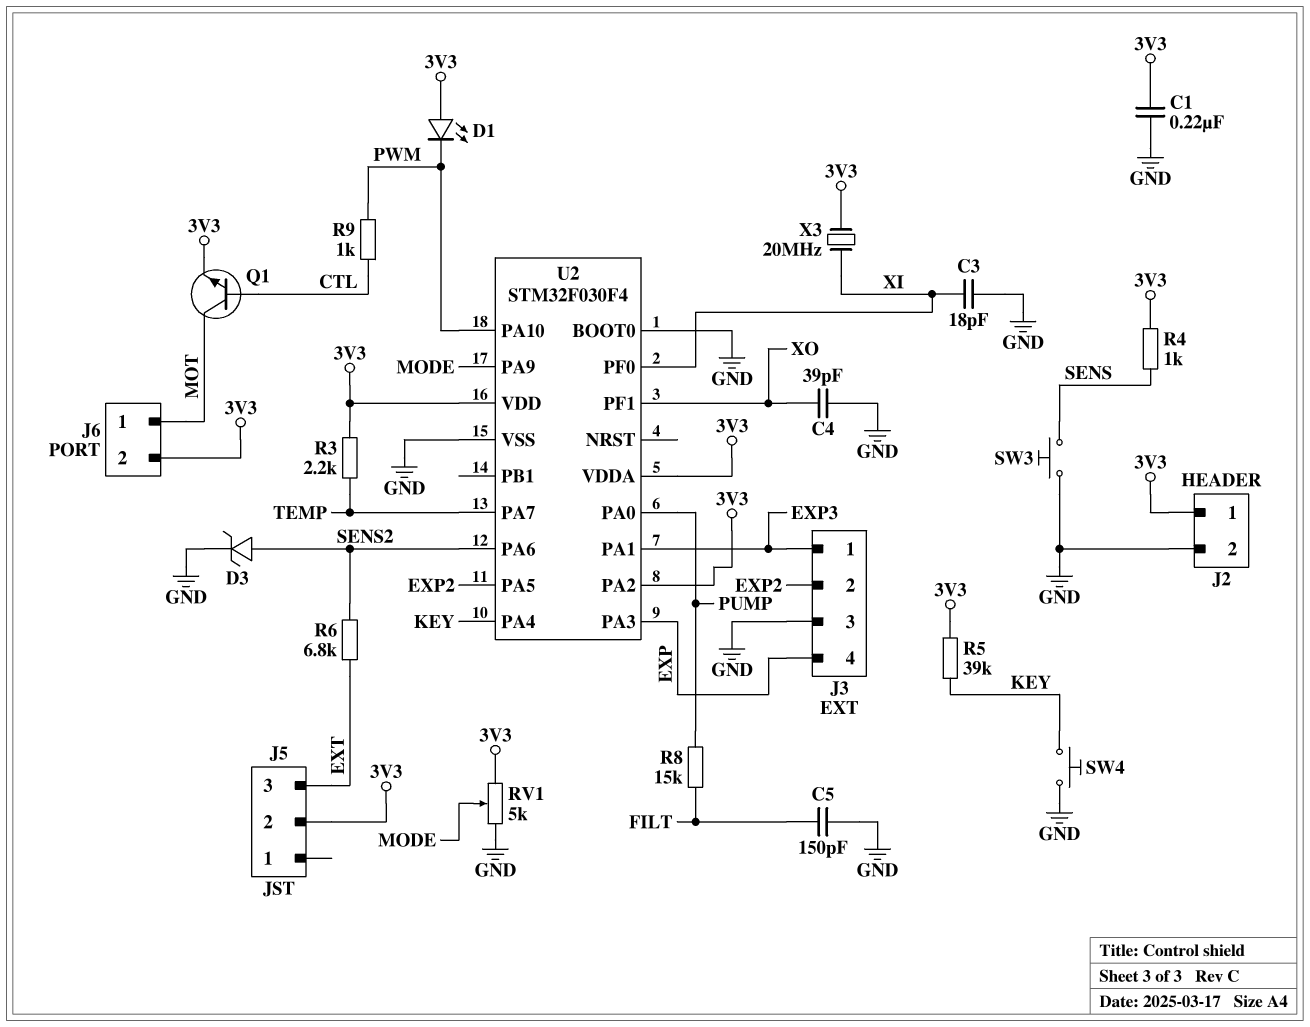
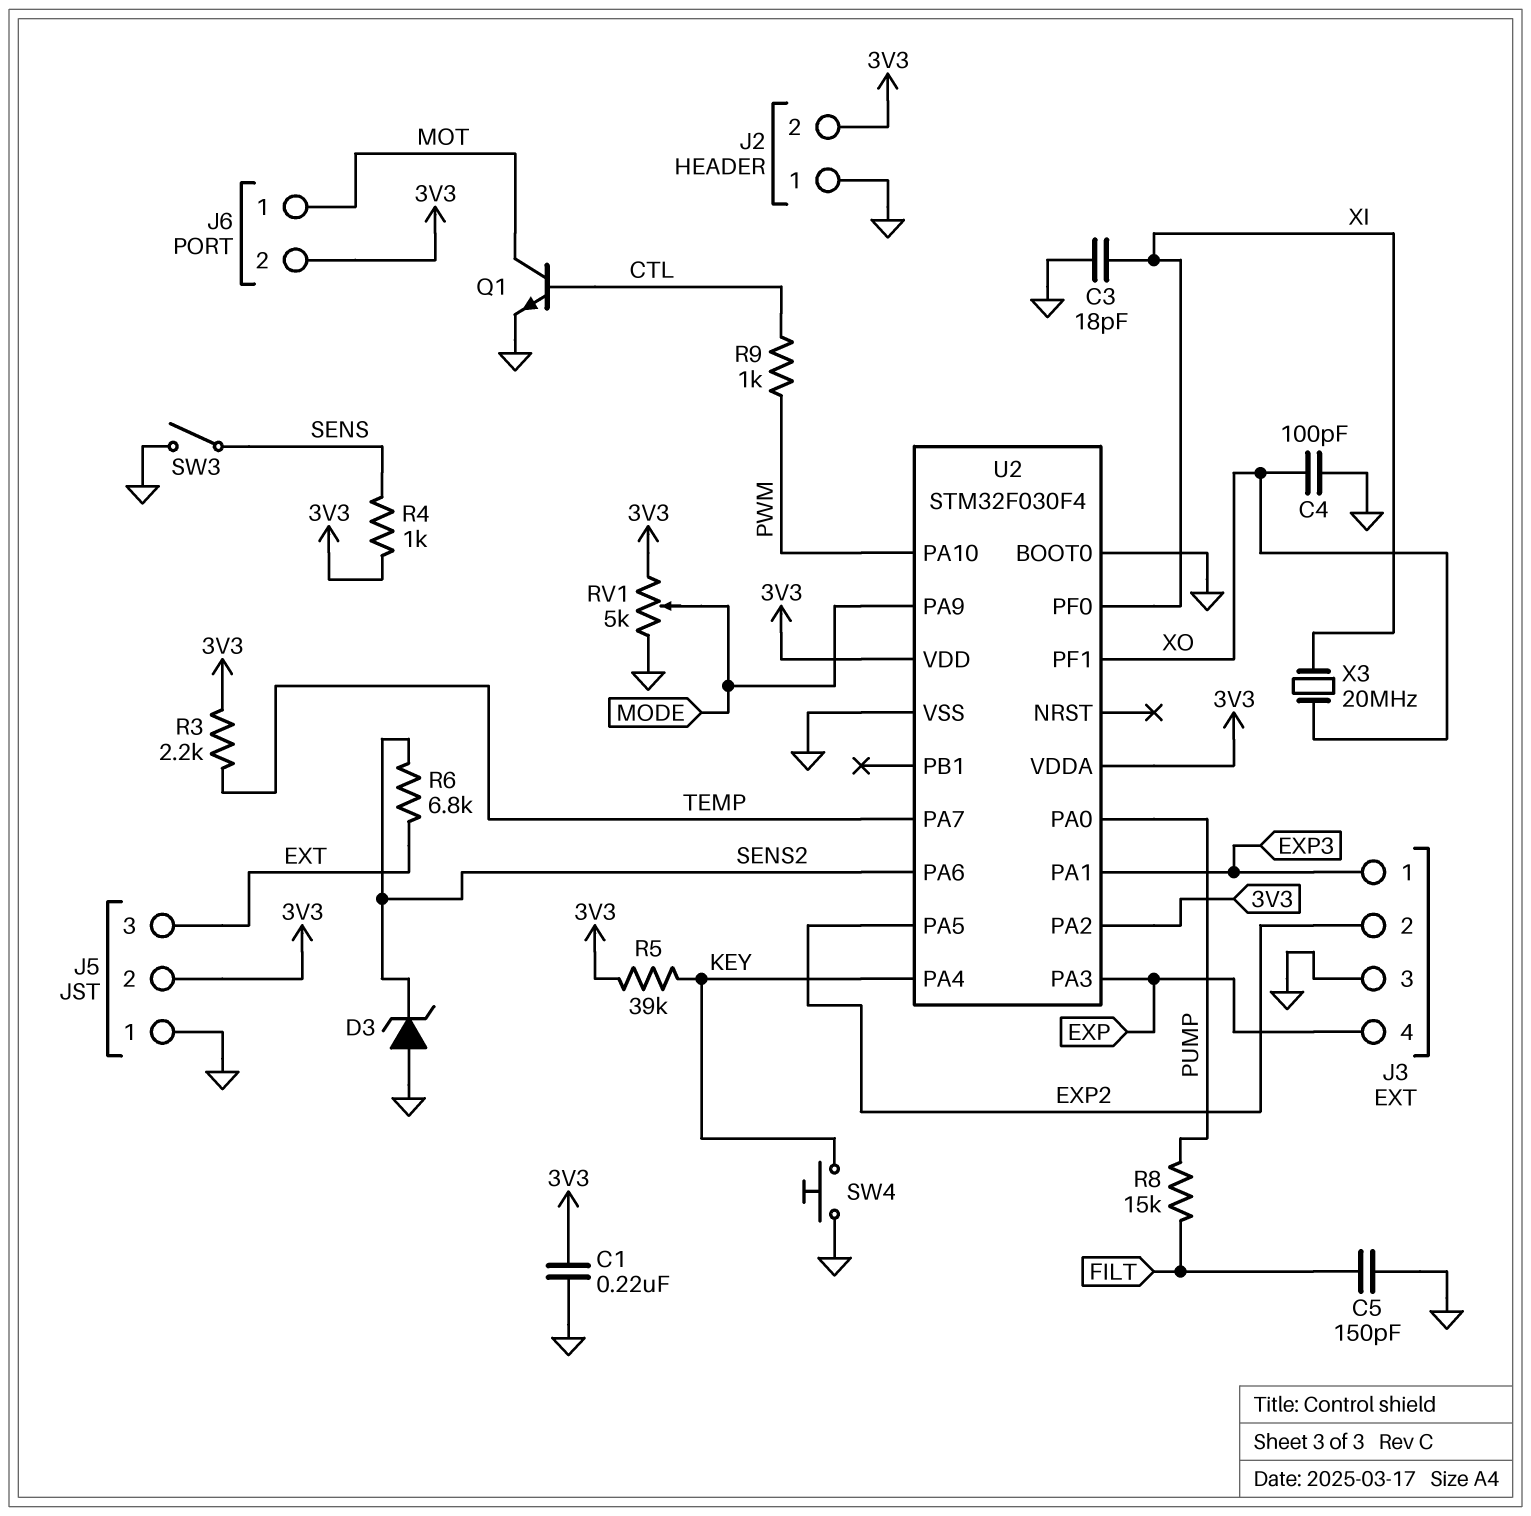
C4: 39pF (GND, XO) -> 100pF (GND, XO)
D1: LED (A 3V3, K PWM) -> none
D3: zener (A SENS2, K GND) -> zener (A GND, K SENS2)
J2 pin 1: 3V3 -> GND
J2 pin 2: GND -> 3V3
J5 pin 1: none -> GND
Q1: NPN (B CTL, C MOT, E 3V3) -> NPN (B CTL, C MOT, E GND)
SW3: button (GND, SENS) -> switch (GND, SENS)
X3: 20MHz (3V3, XI) -> 20MHz (XI, XO)

